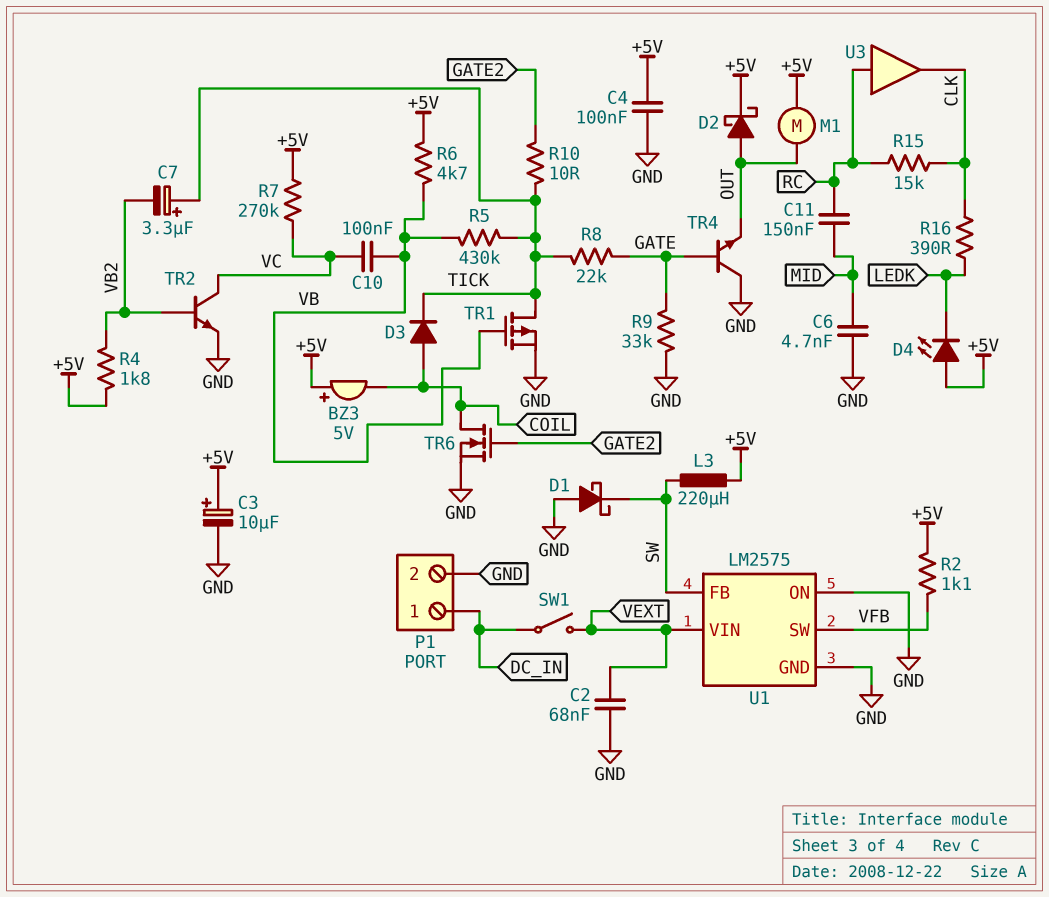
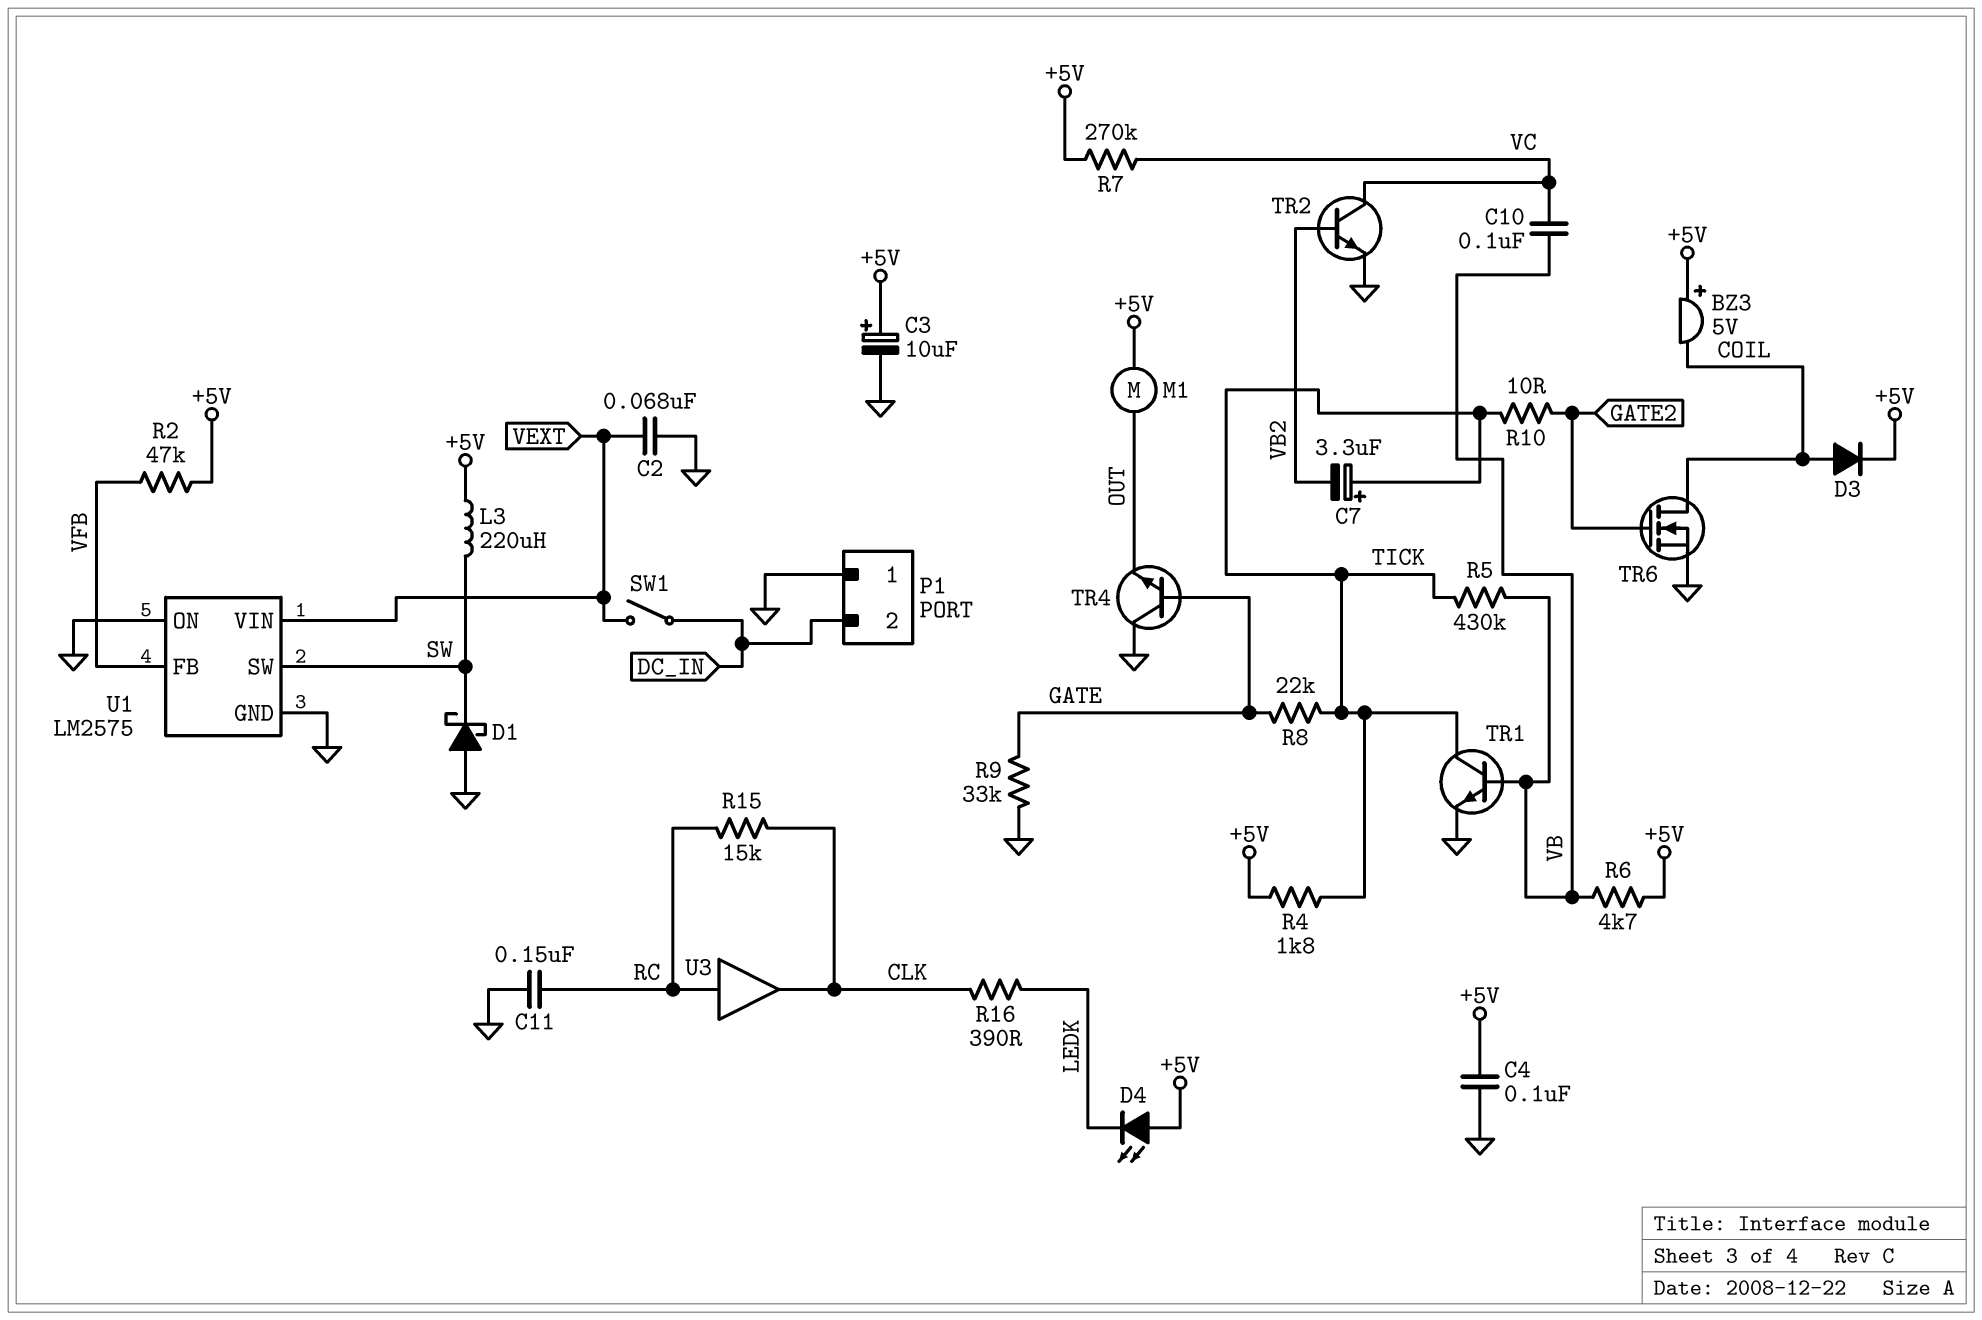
C6: 4.7nF (GND, MID) -> none
C11: 150nF (MID, RC) -> 150nF (GND, RC)
D2: schottky (A OUT, K +5V) -> none
D3: diode (A COIL, K TICK) -> diode (A COIL, K +5V)
P1 pin 1: DC_IN -> GND
P1 pin 2: GND -> DC_IN
R2: 1.1k (+5V, VFB) -> 47k (+5V, VFB)
R4: 1.8k (+5V, VB2) -> 1.8k (+5V, TICK)
TR1: PMOS (G VB, D TICK, S GND) -> NPN (B VB, C TICK, E GND)
U1 pin FB: SW -> VFB
U1 pin SW: VFB -> SW

